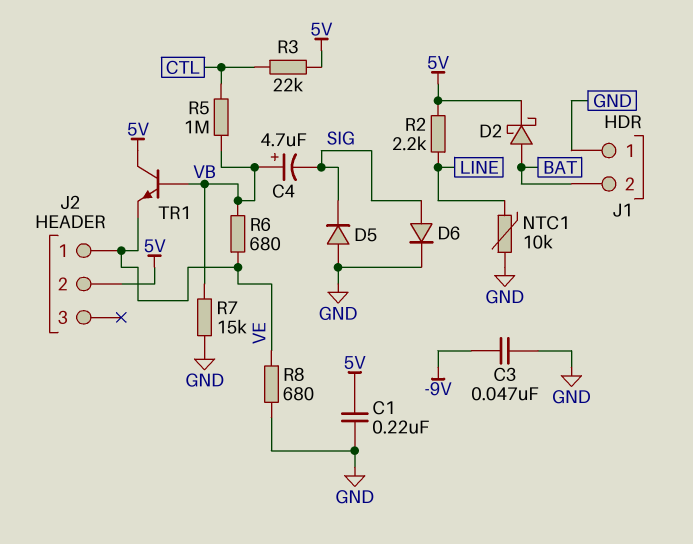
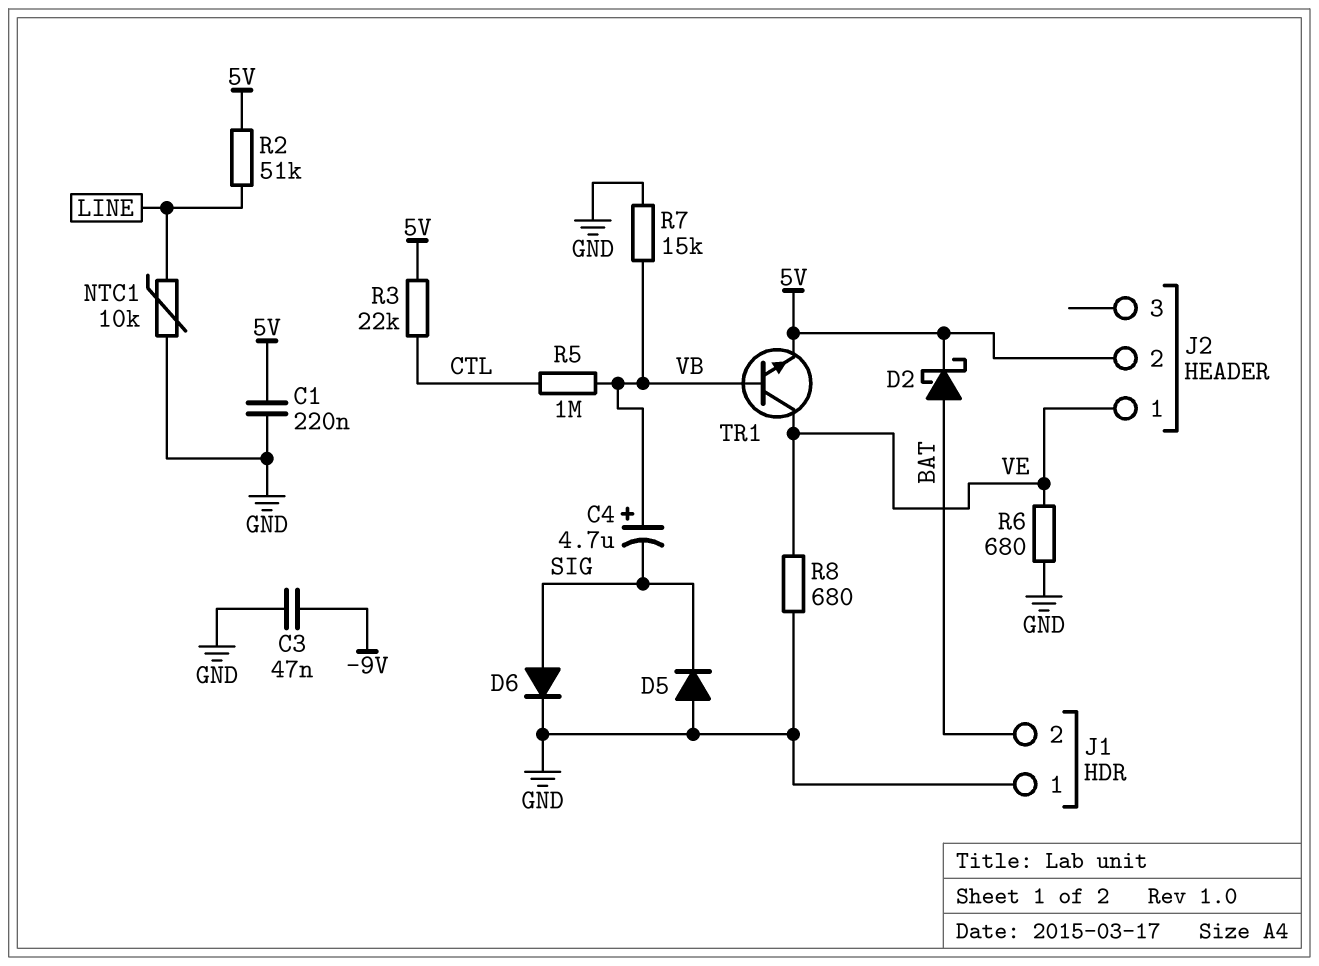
R2: 2.2k (5V, LINE) -> 51k (5V, LINE)
R6: 680 (VB, VE) -> 680 (GND, VE)
TR1: NPN (B VB, C 5V, E VE) -> NPN (B VB, C VE, E 5V)

